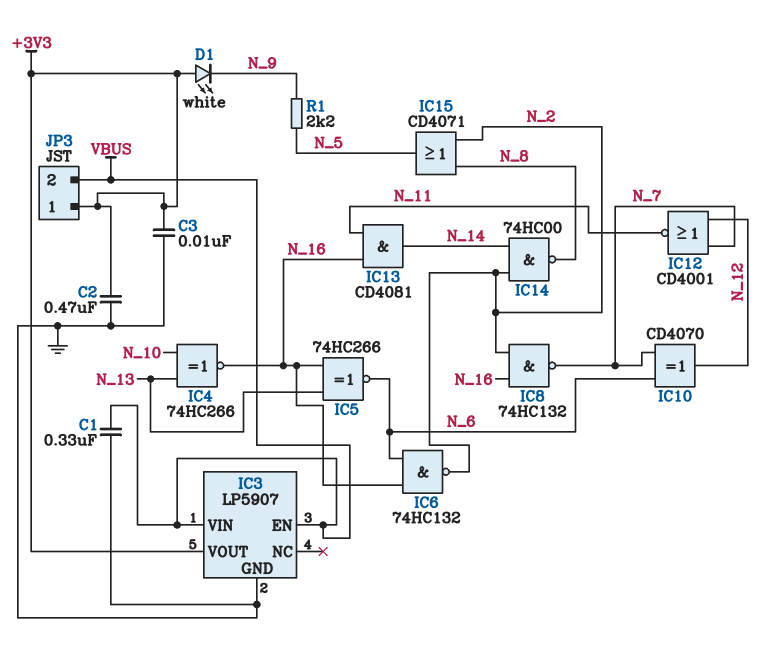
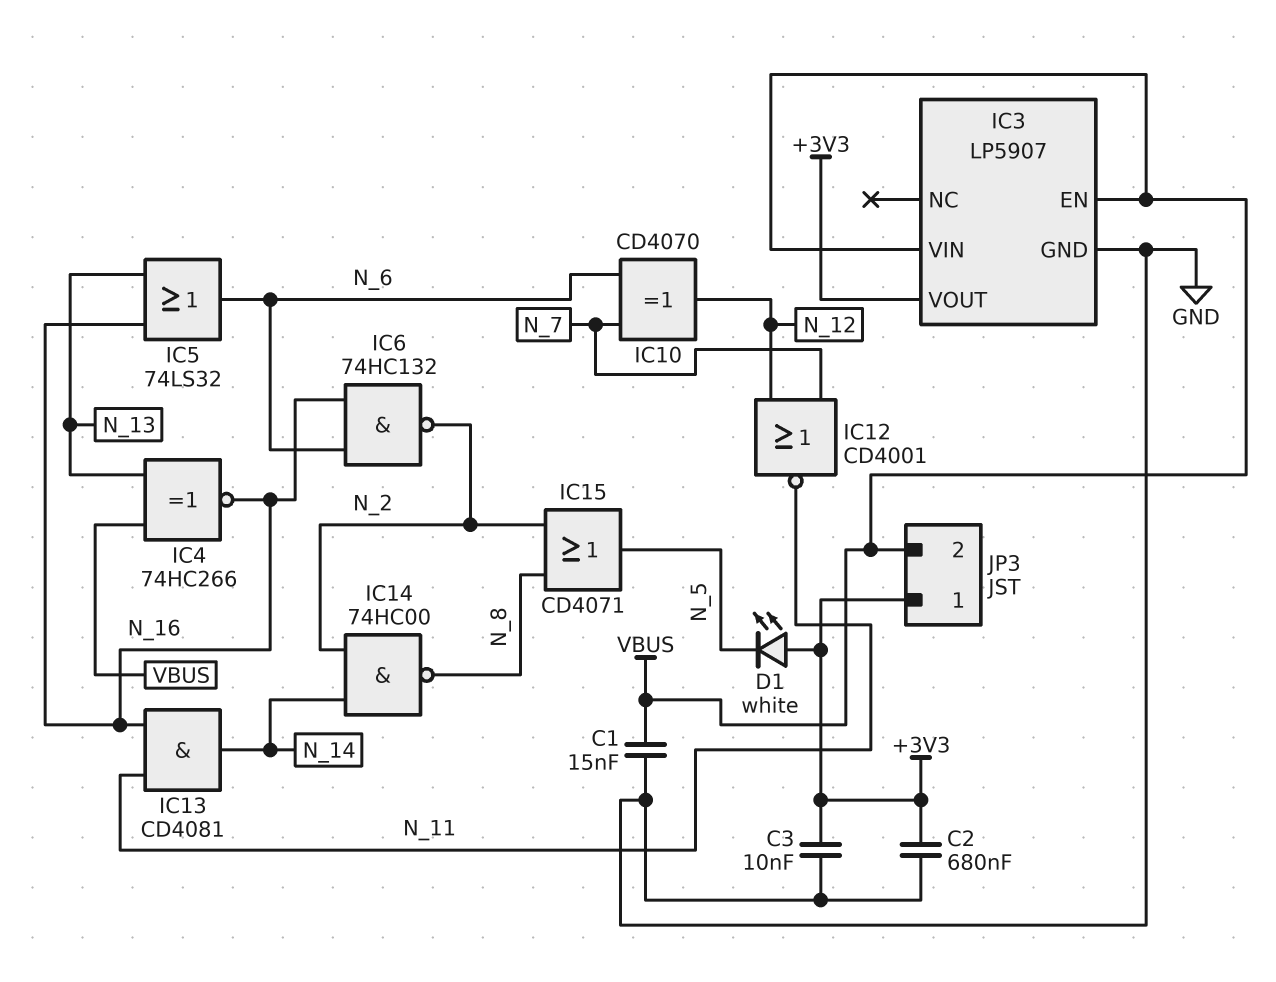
C1: 330nF (GND, VBUS) -> 15nF (GND, VBUS)
C2: 470nF (+3V3, GND) -> 680nF (+3V3, GND)
D1: LED white (A +3V3, K N_9) -> LED white (A +3V3, K N_5)
IC4: XNOR 74HC266 (in N_10, in N_13, out N_16) -> XNOR 74HC266 (in N_13, in VBUS, out N_16)
IC5: XNOR 74HC266 (in N_13, in N_16, out N_6) -> OR 74LS32 (in N_13, in N_16, out N_6)
IC8: NAND 74HC132 (in N_2, in N_16, out N_7) -> none
R1: 2.2k (N_5, N_9) -> none

